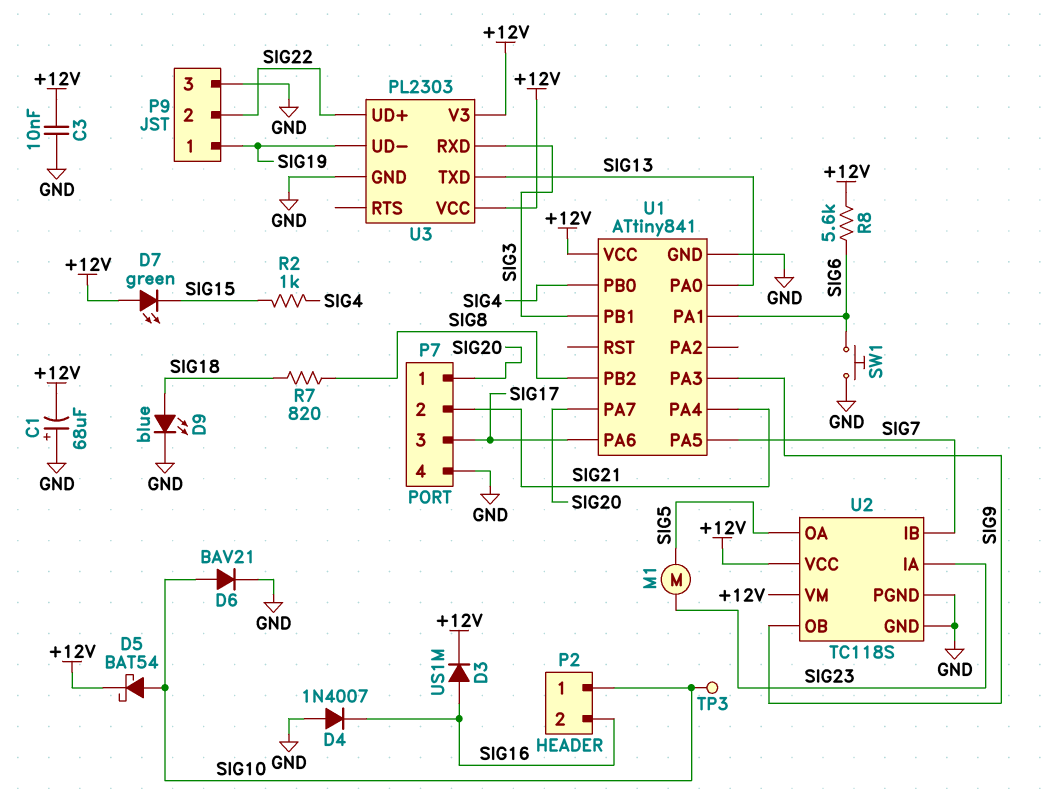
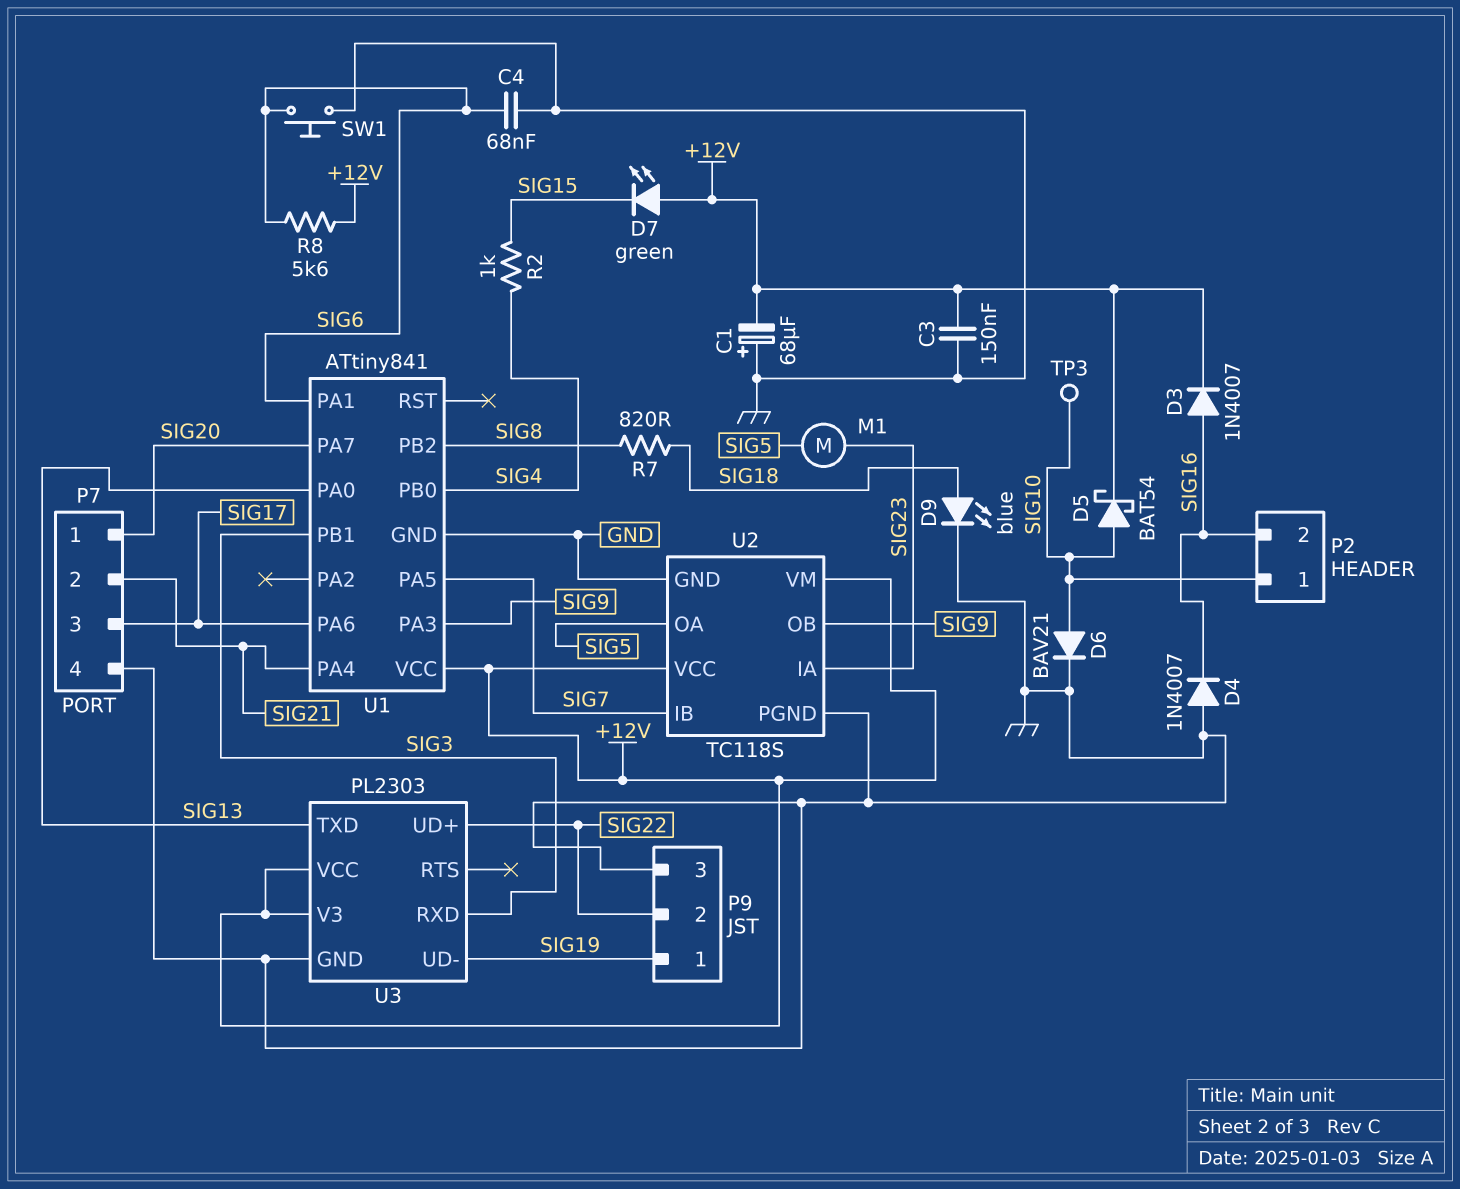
C3: 10nF (+12V, GND) -> 150nF (+12V, GND)
C4: none -> 68nF (GND, SIG6)
D3: diode US1M (A SIG16, K +12V) -> diode 1N4007 (A SIG16, K +12V)

